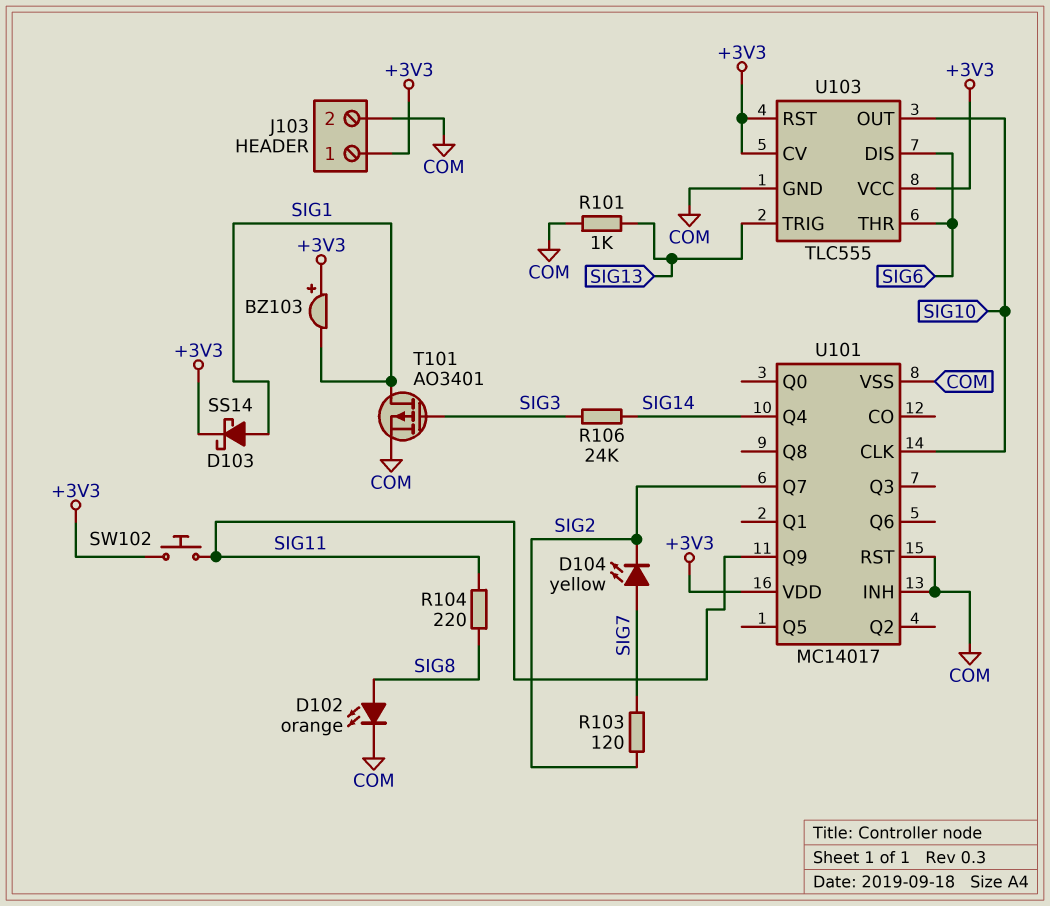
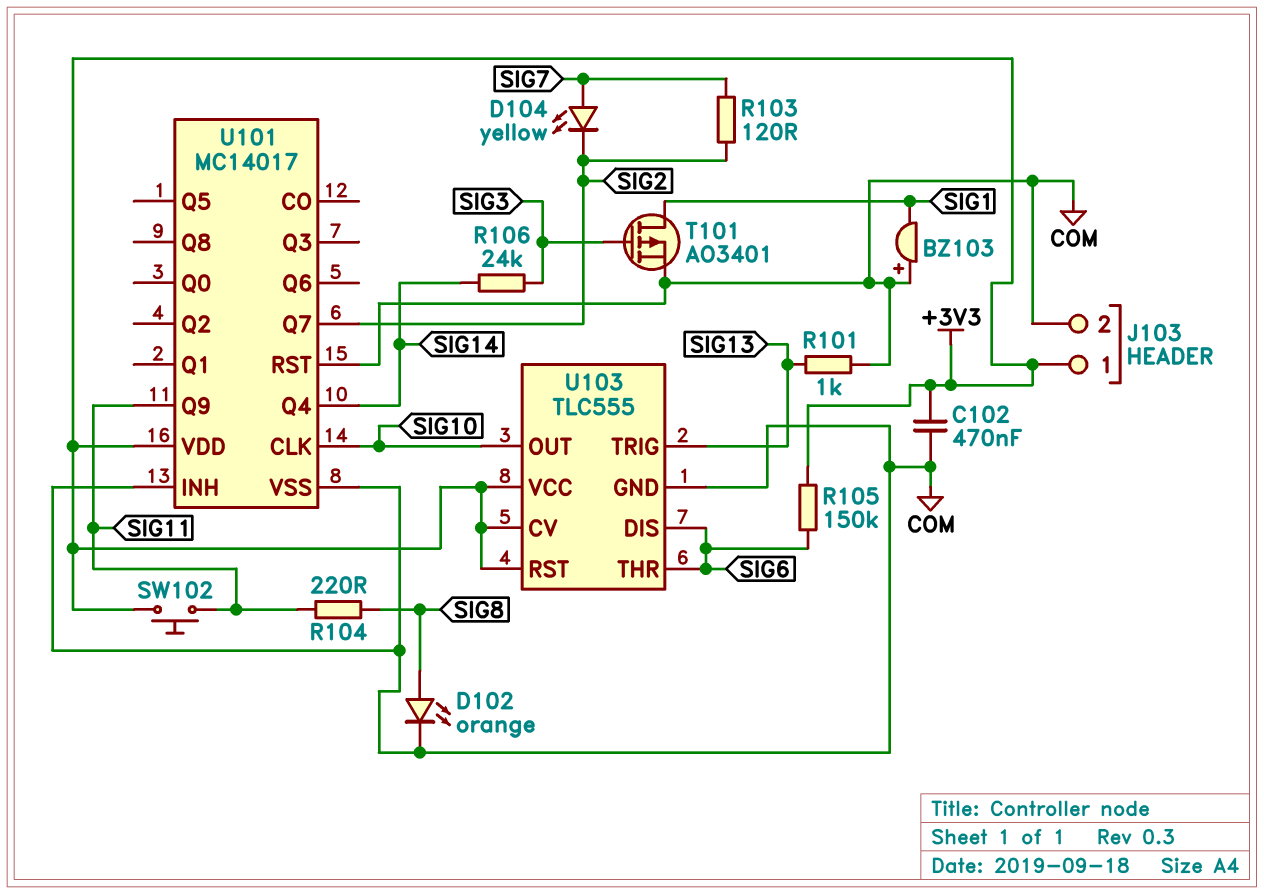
BZ103: buzzer (plus +3V3, minus SIG1) -> buzzer (plus COM, minus SIG1)
C102: none -> 470nF (+3V3, COM)
D103: schottky SS14 (A SIG1, K +3V3) -> none
R105: none -> 150k (+3V3, SIG6)

